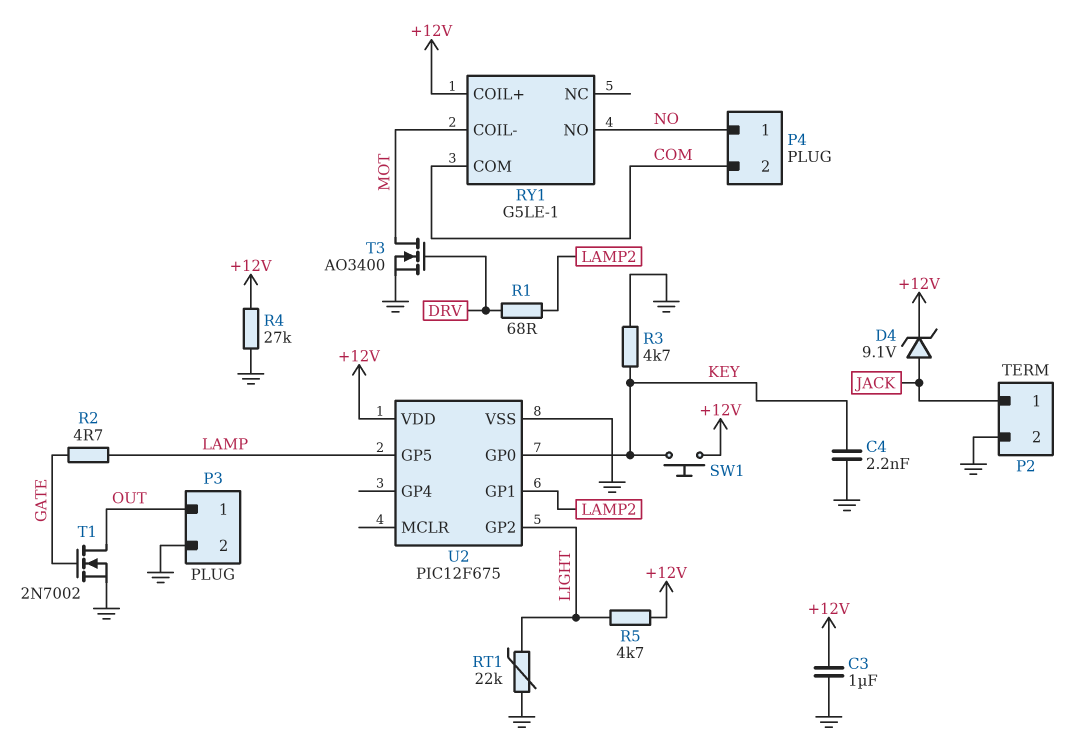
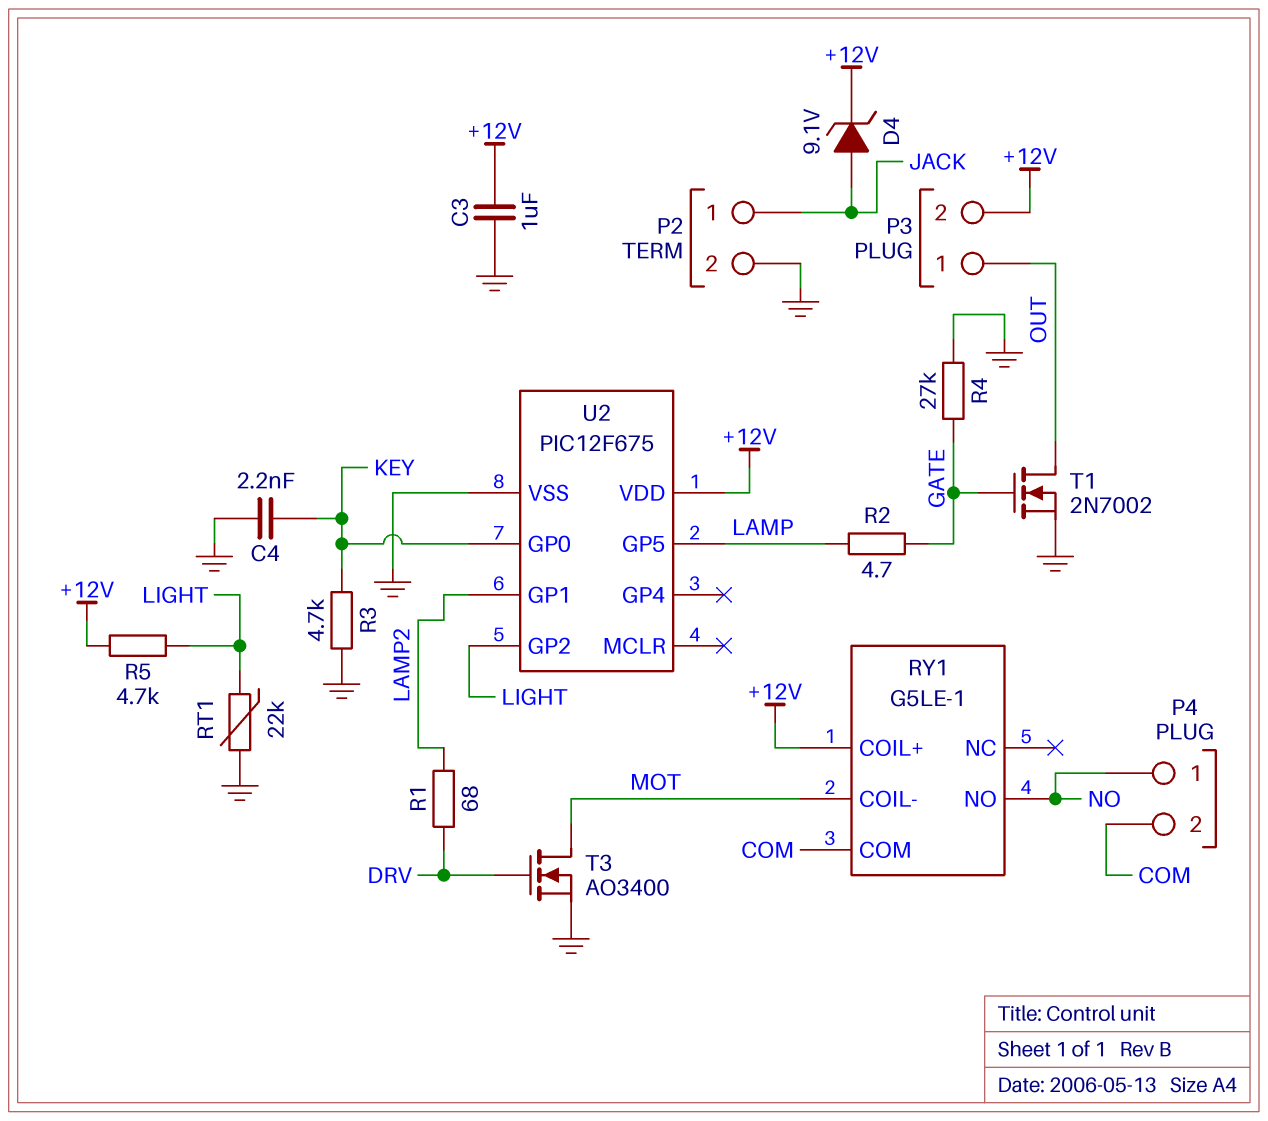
P3 pin 2: GND -> +12V
R4: 27k (+12V, GND) -> 27k (GATE, GND)
SW1: button (+12V, KEY) -> none

